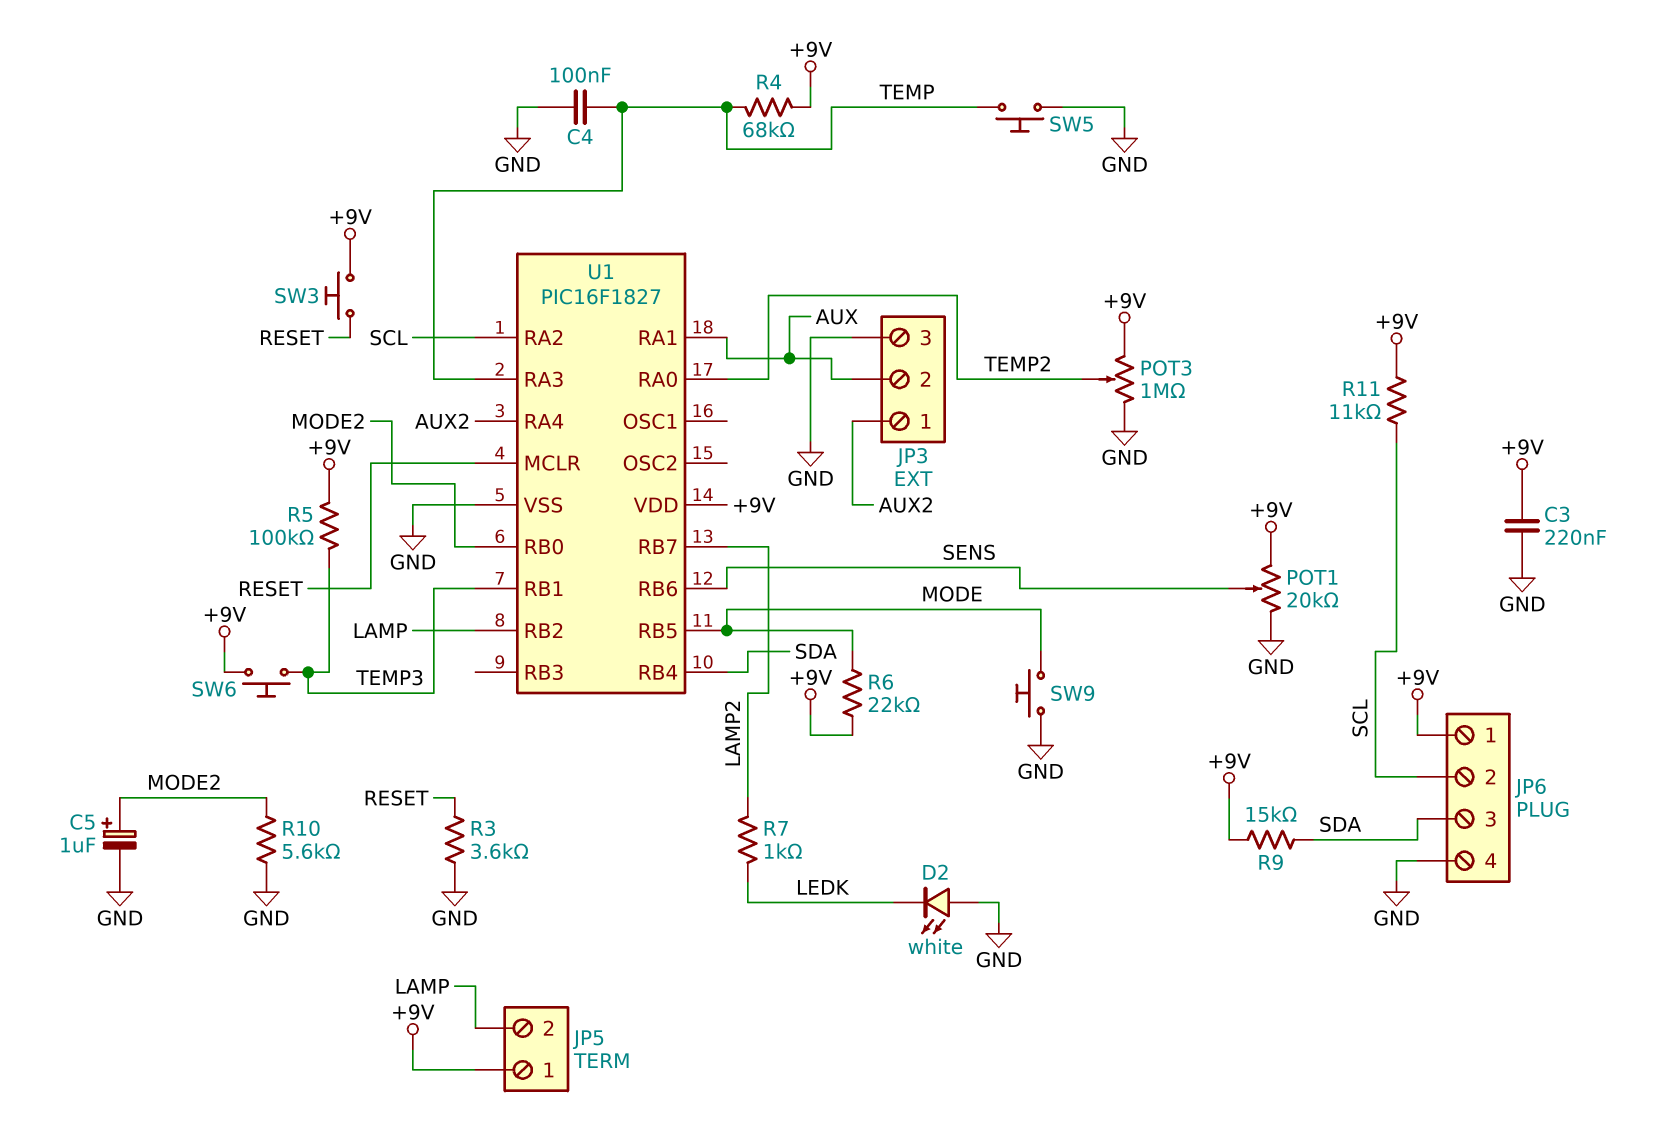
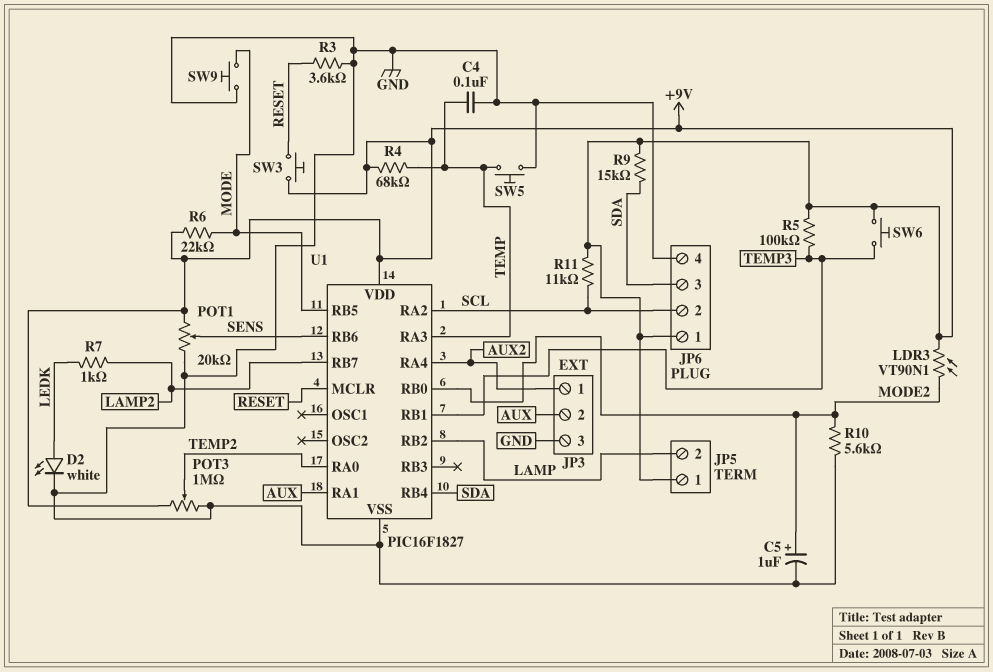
C3: 220nF (+9V, GND) -> none
D2: LED white (A GND, K LEDK) -> LED white (A LEDK, K GND)
LDR3: none -> VT90N1 (+9V, MODE2)

